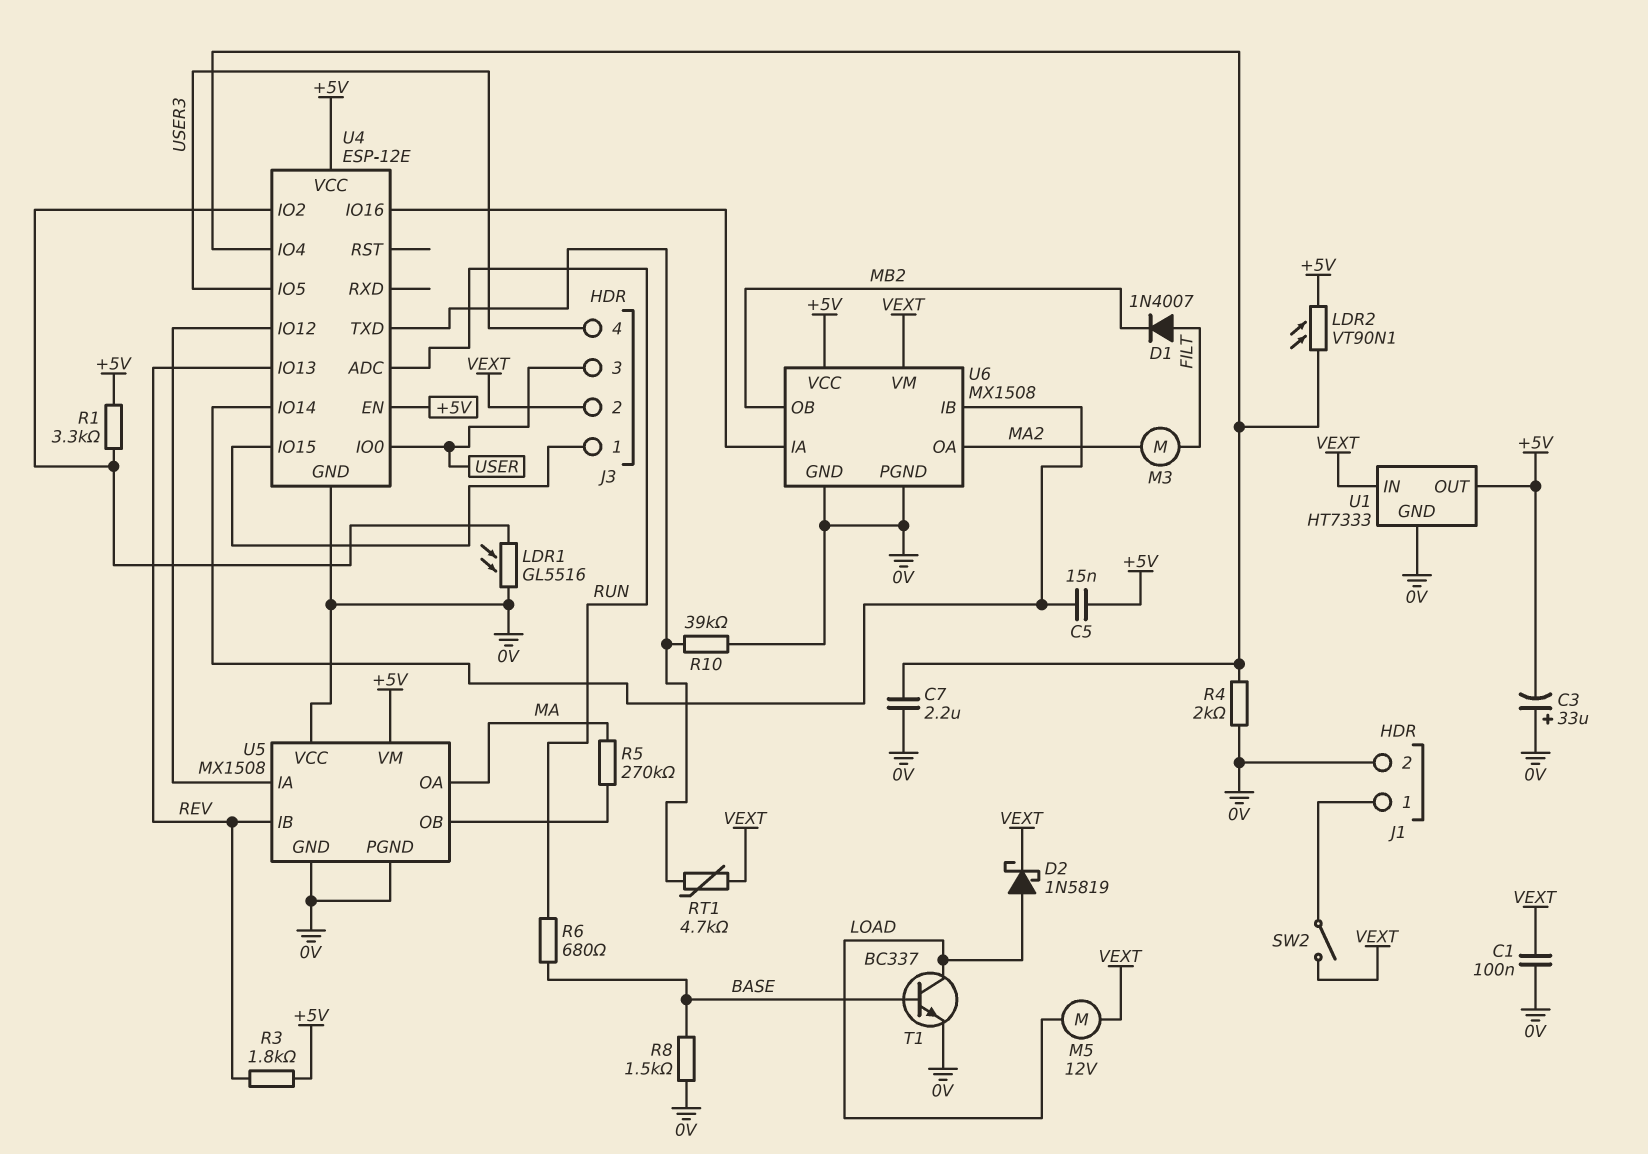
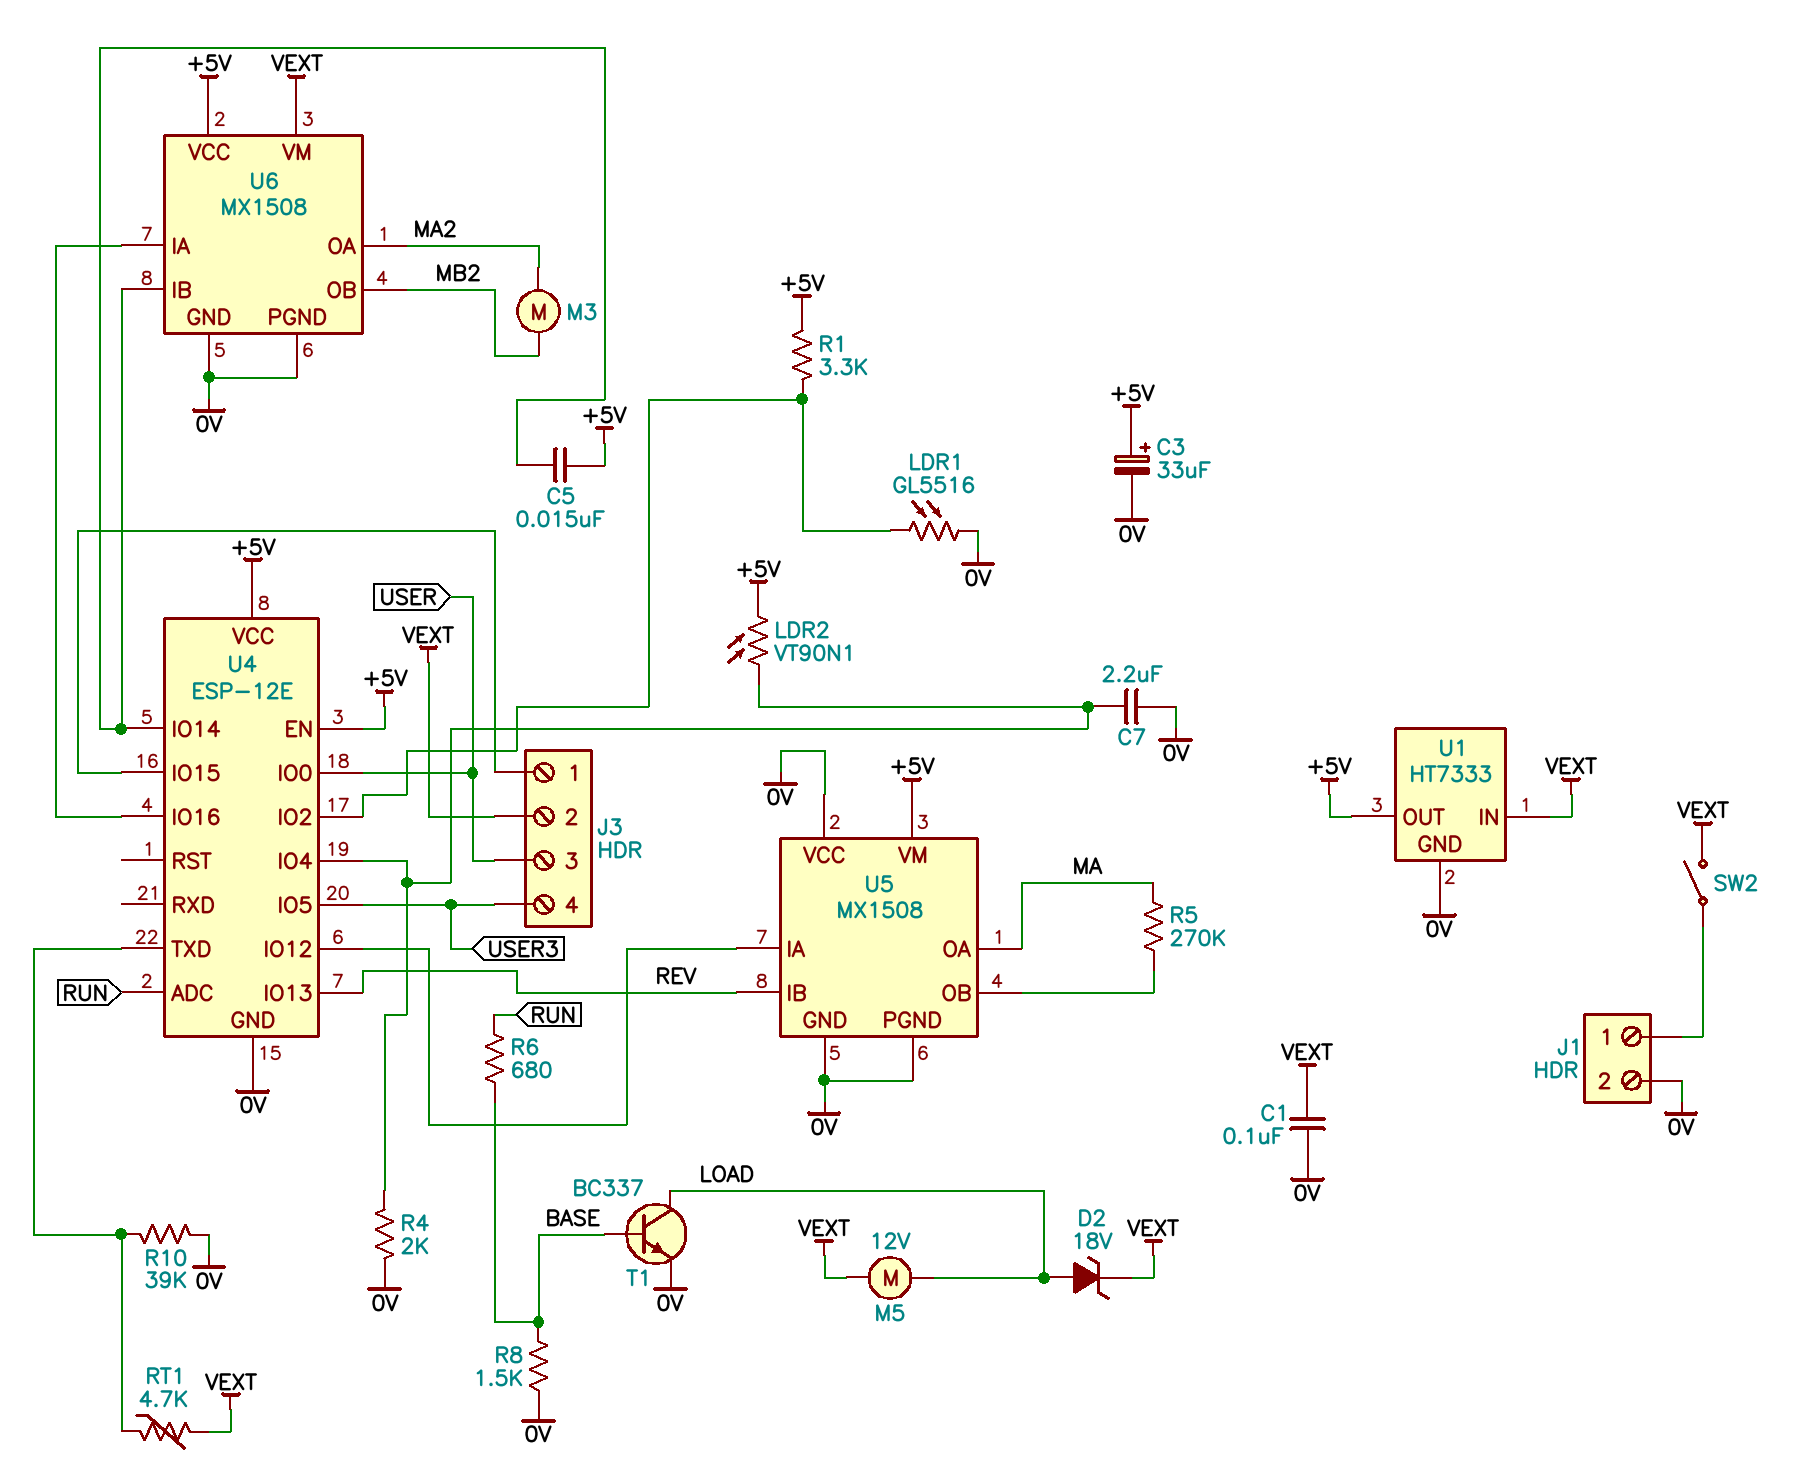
C3: 33uF (plus 0V, minus +5V) -> 33uF (plus +5V, minus 0V)
D1: diode 1N4007 (A FILT, K MB2) -> none
D2: schottky 1N5819 (A LOAD, K VEXT) -> zener 18V (A LOAD, K VEXT)
M3: motor (FILT, MA2) -> motor (MA2, MB2)
R3: 1.8k (+5V, REV) -> none

